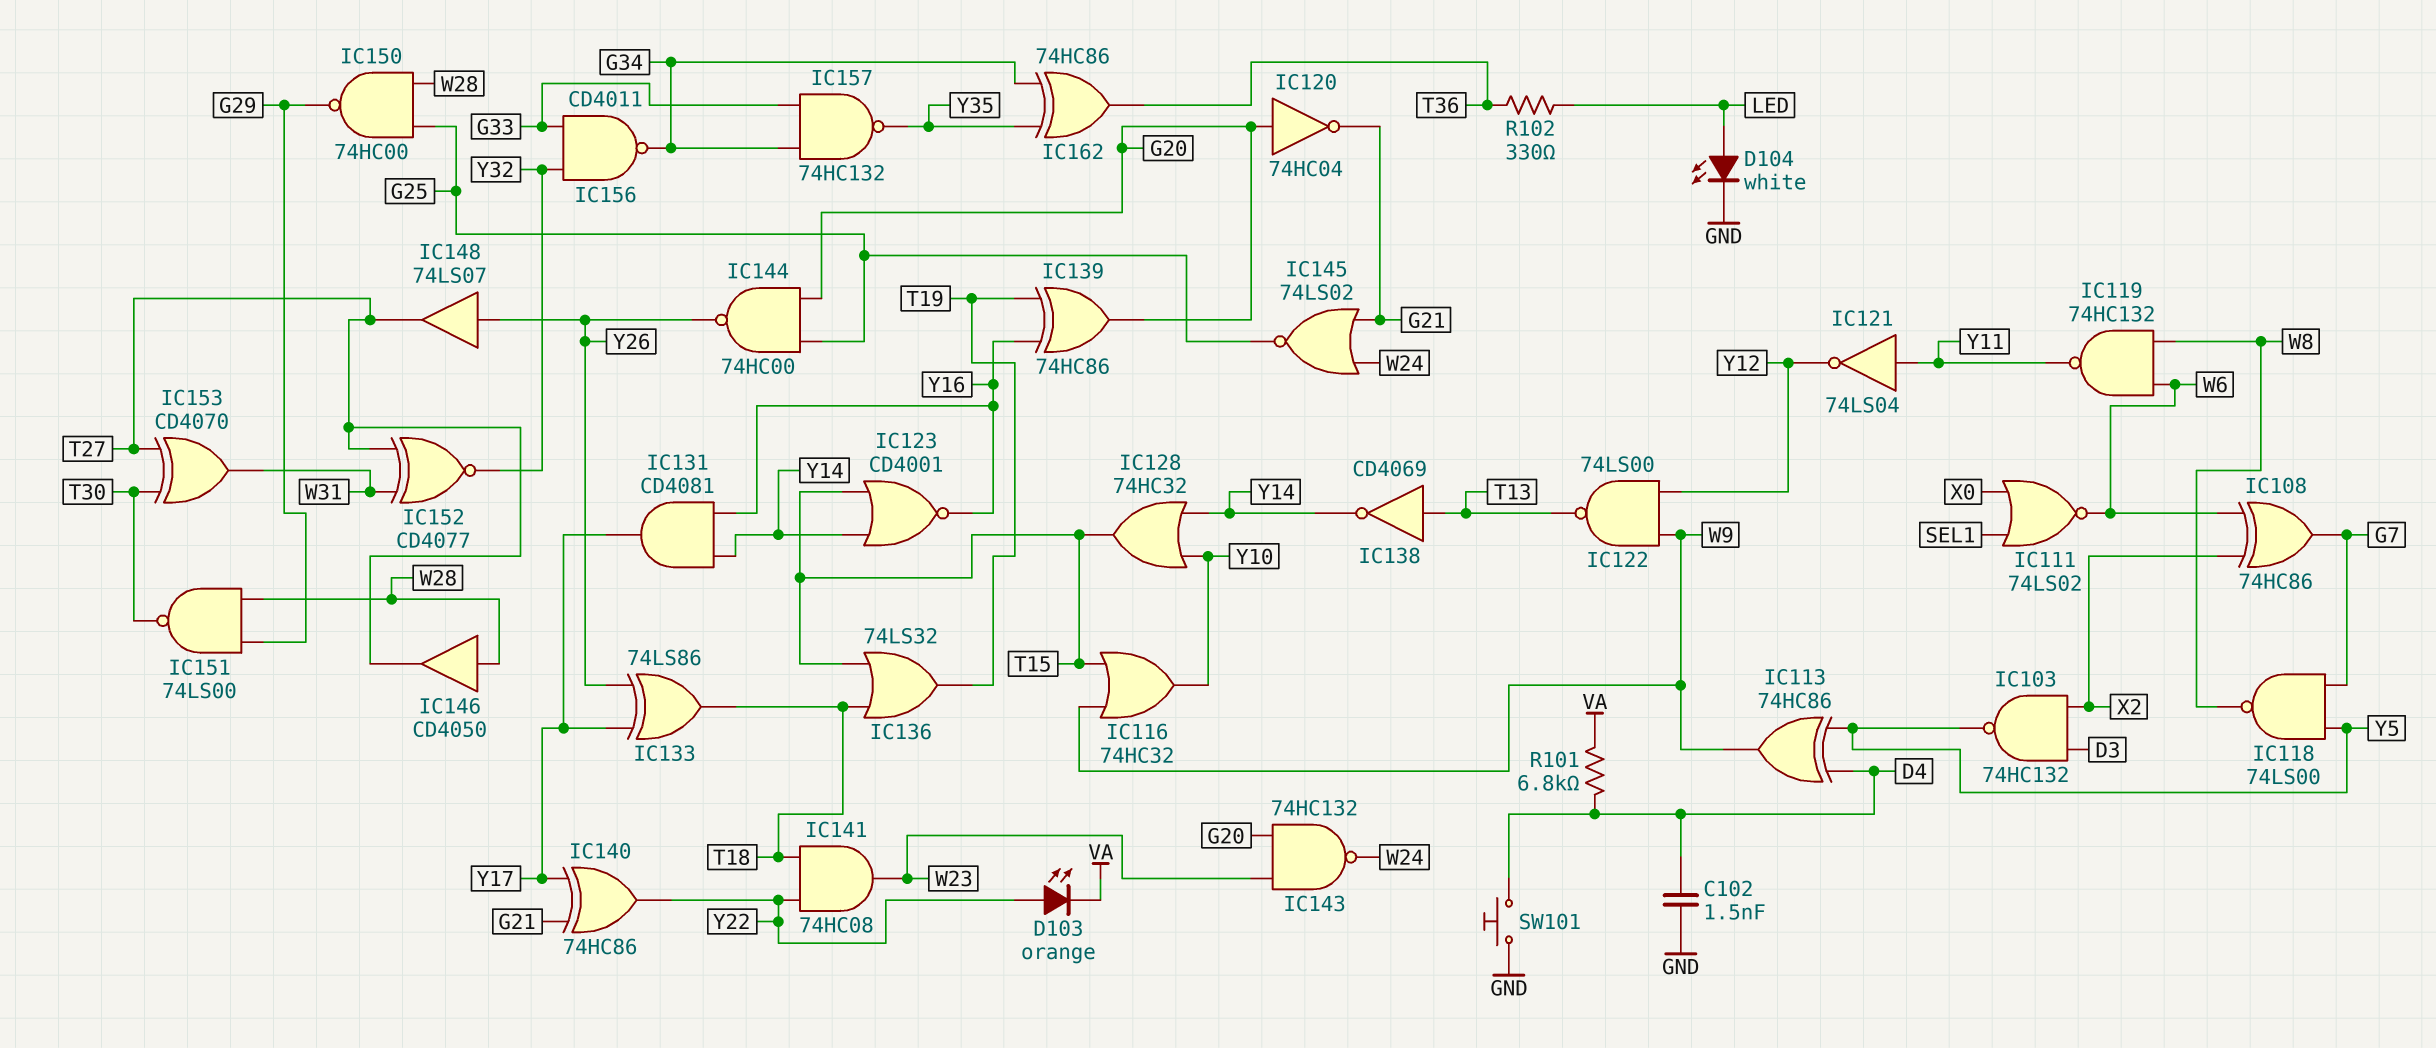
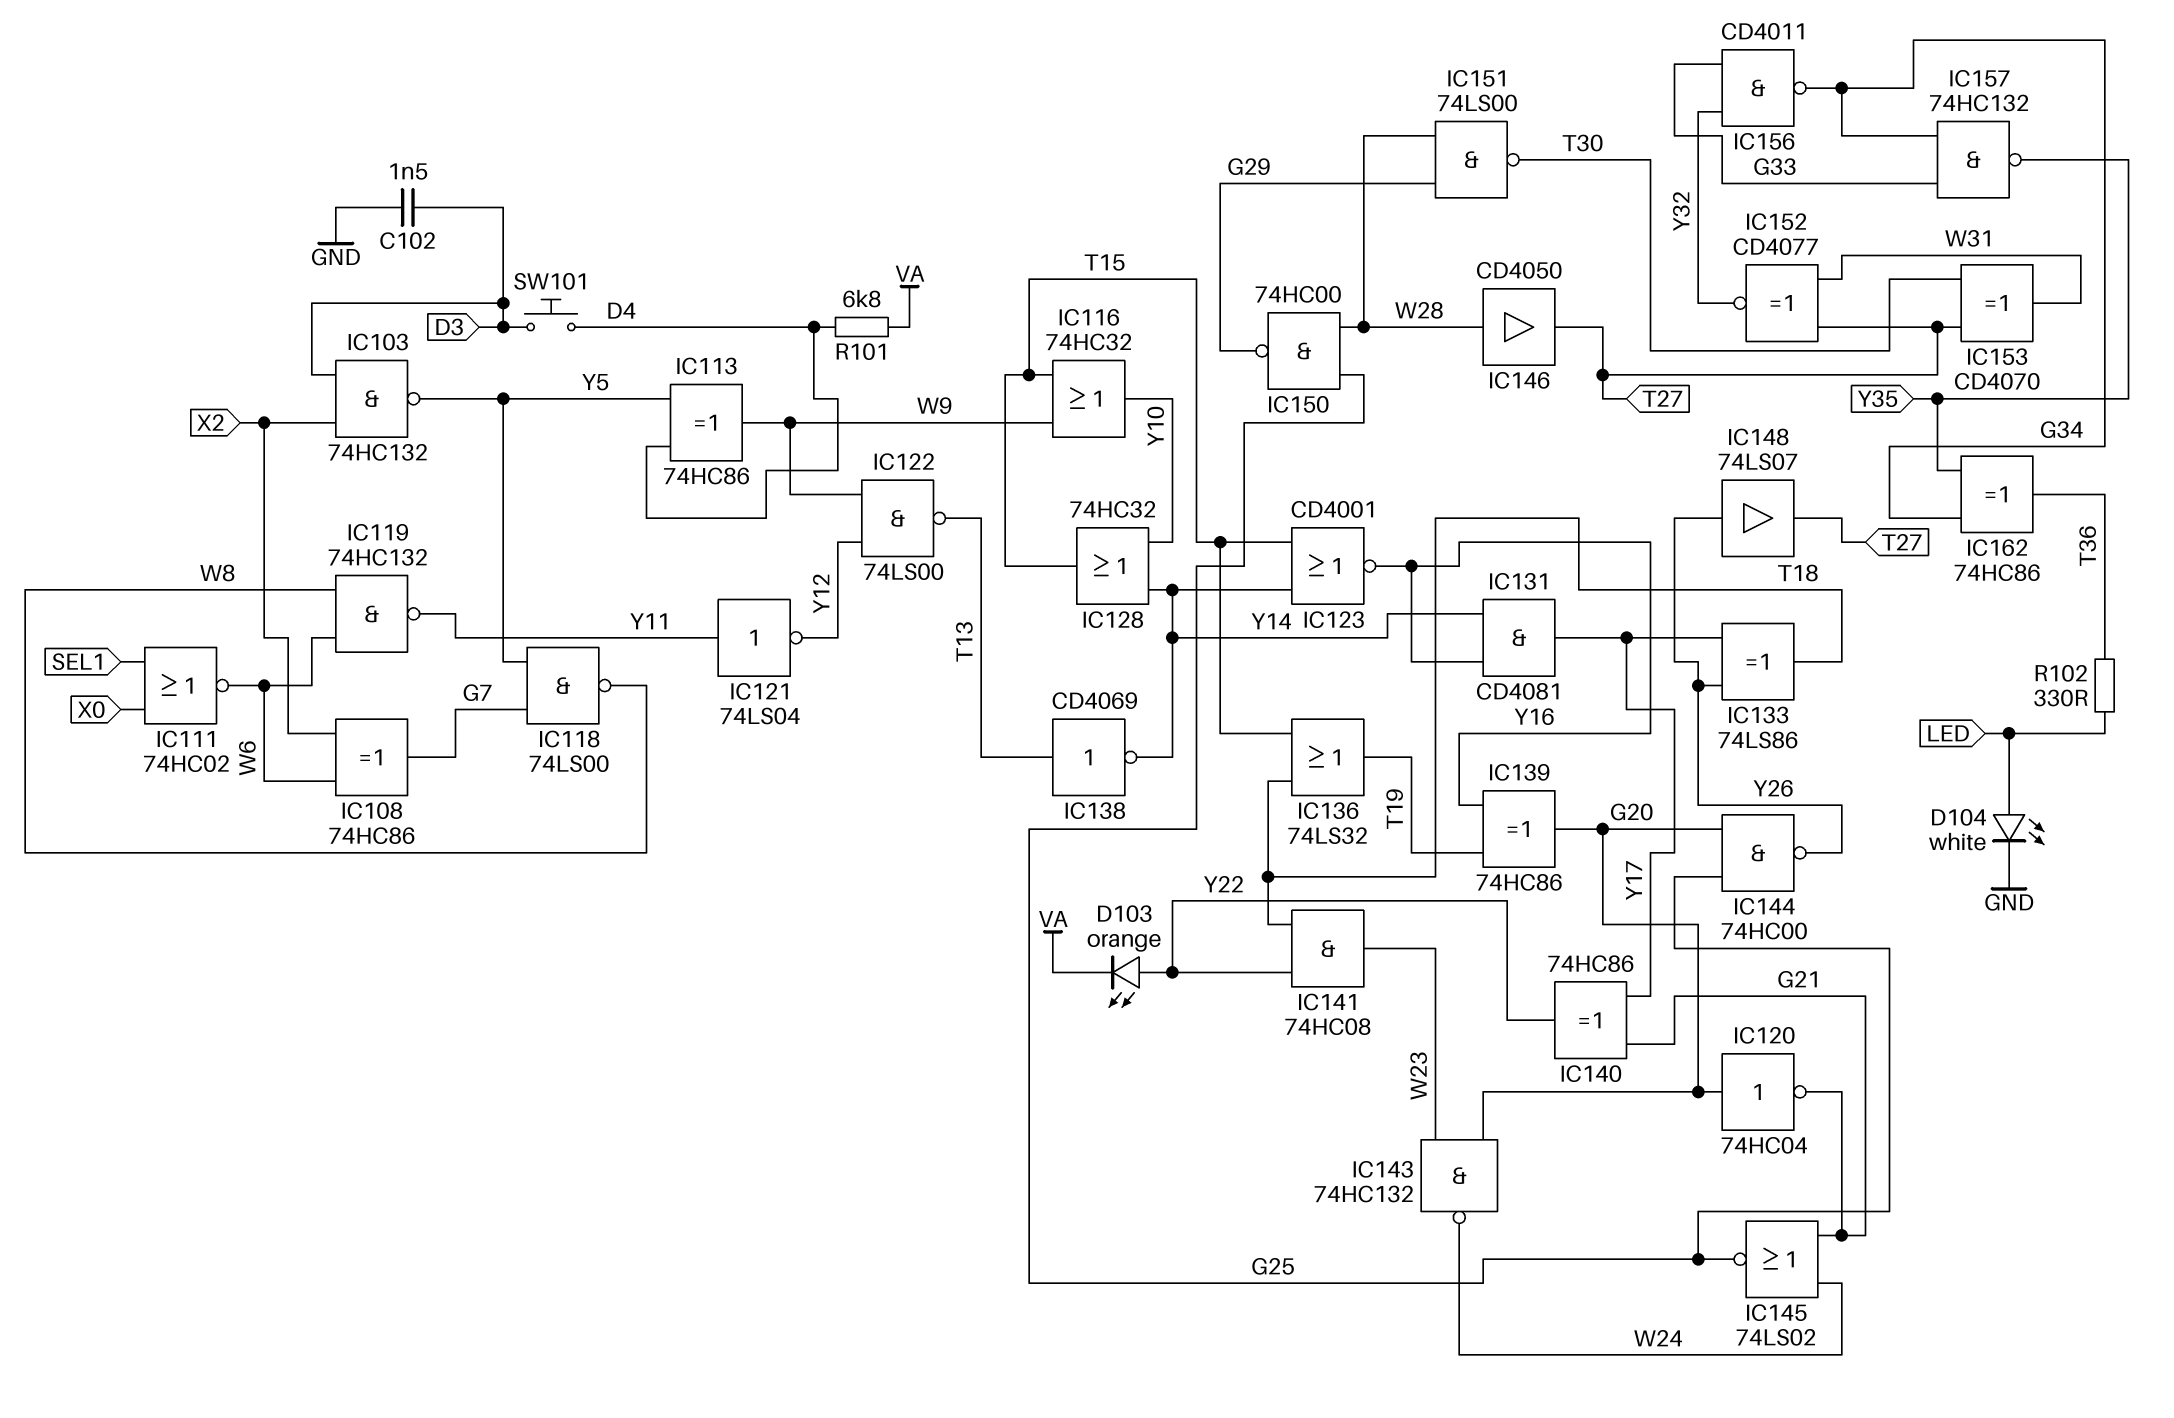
C102: 1.5nF (D4, GND) -> 1.5nF (D3, GND)
IC111: NOR 74LS02 (in SEL1, in X0, out W6) -> NOR 74HC02 (in SEL1, in X0, out W6)
SW101: button (D4, GND) -> button (D3, D4)

